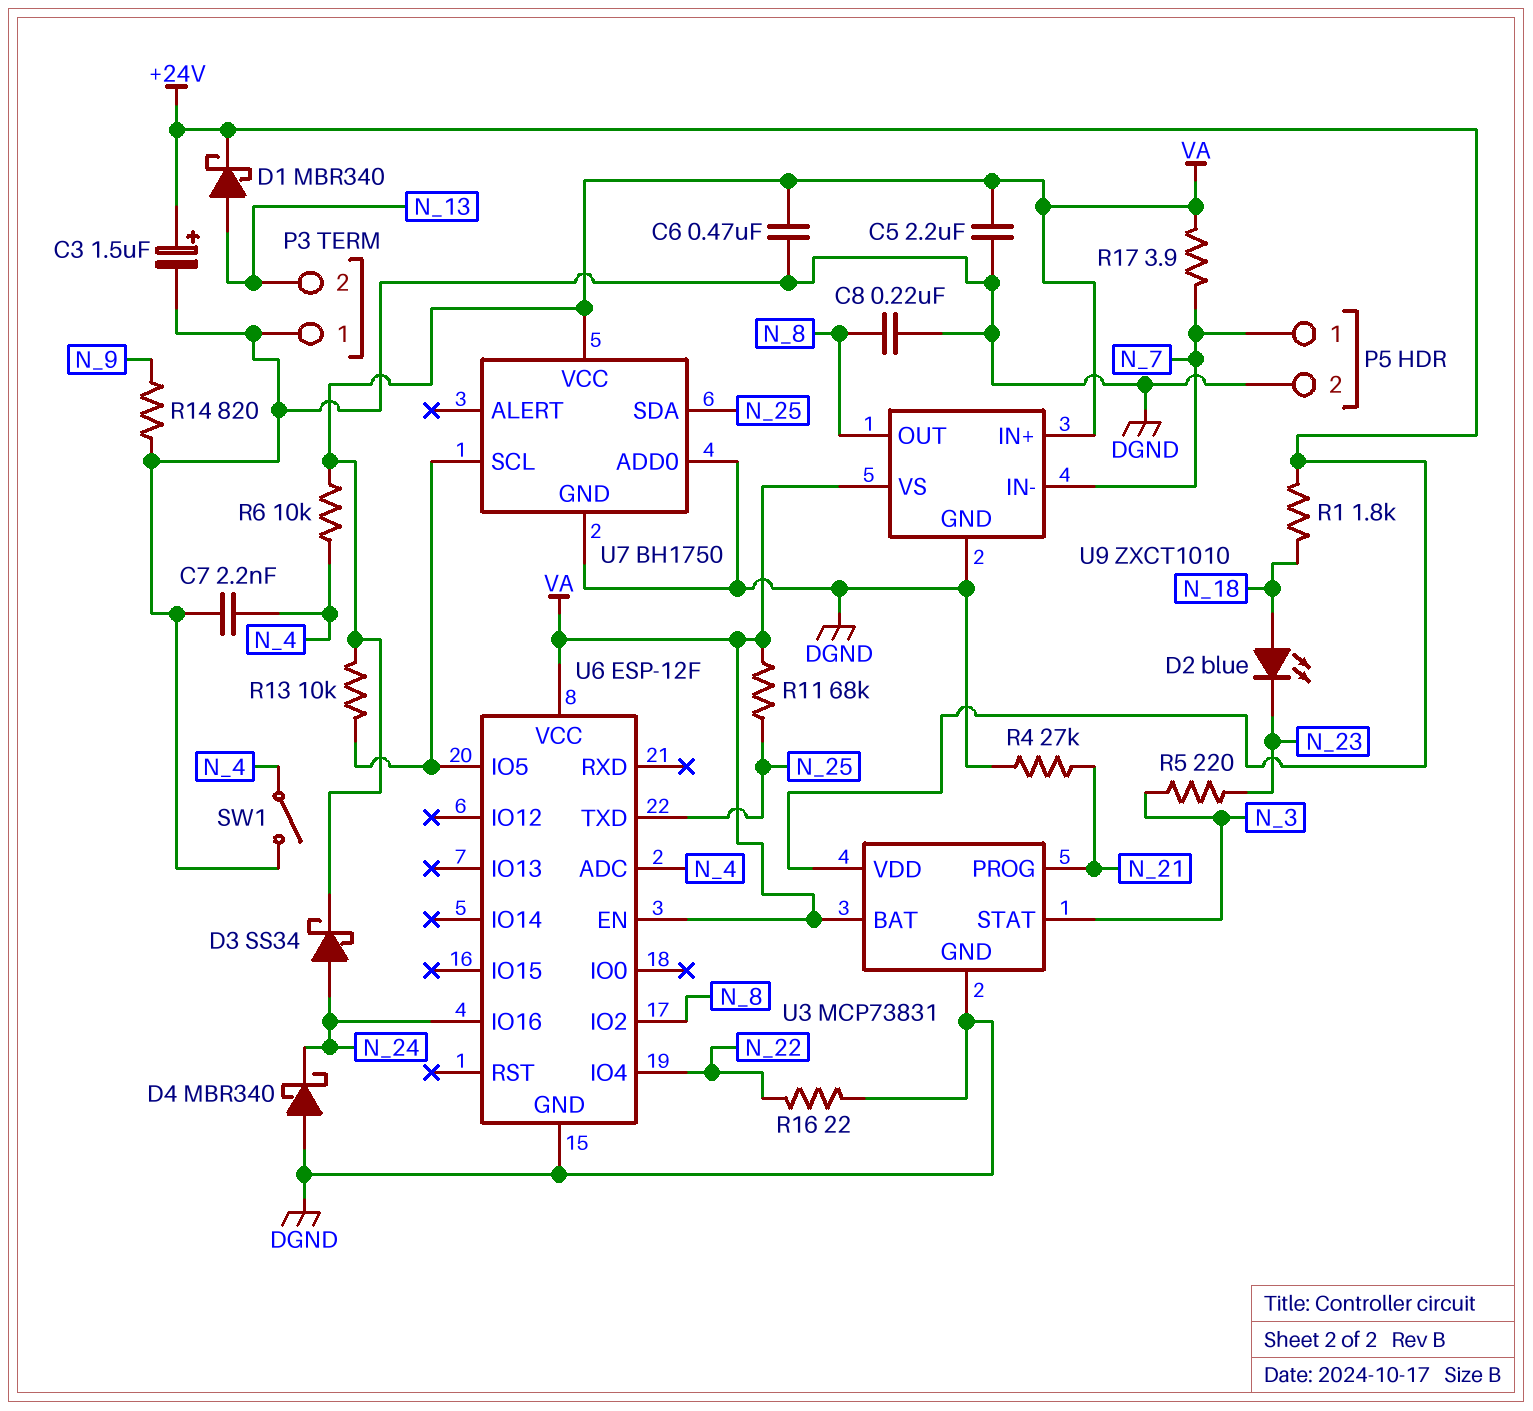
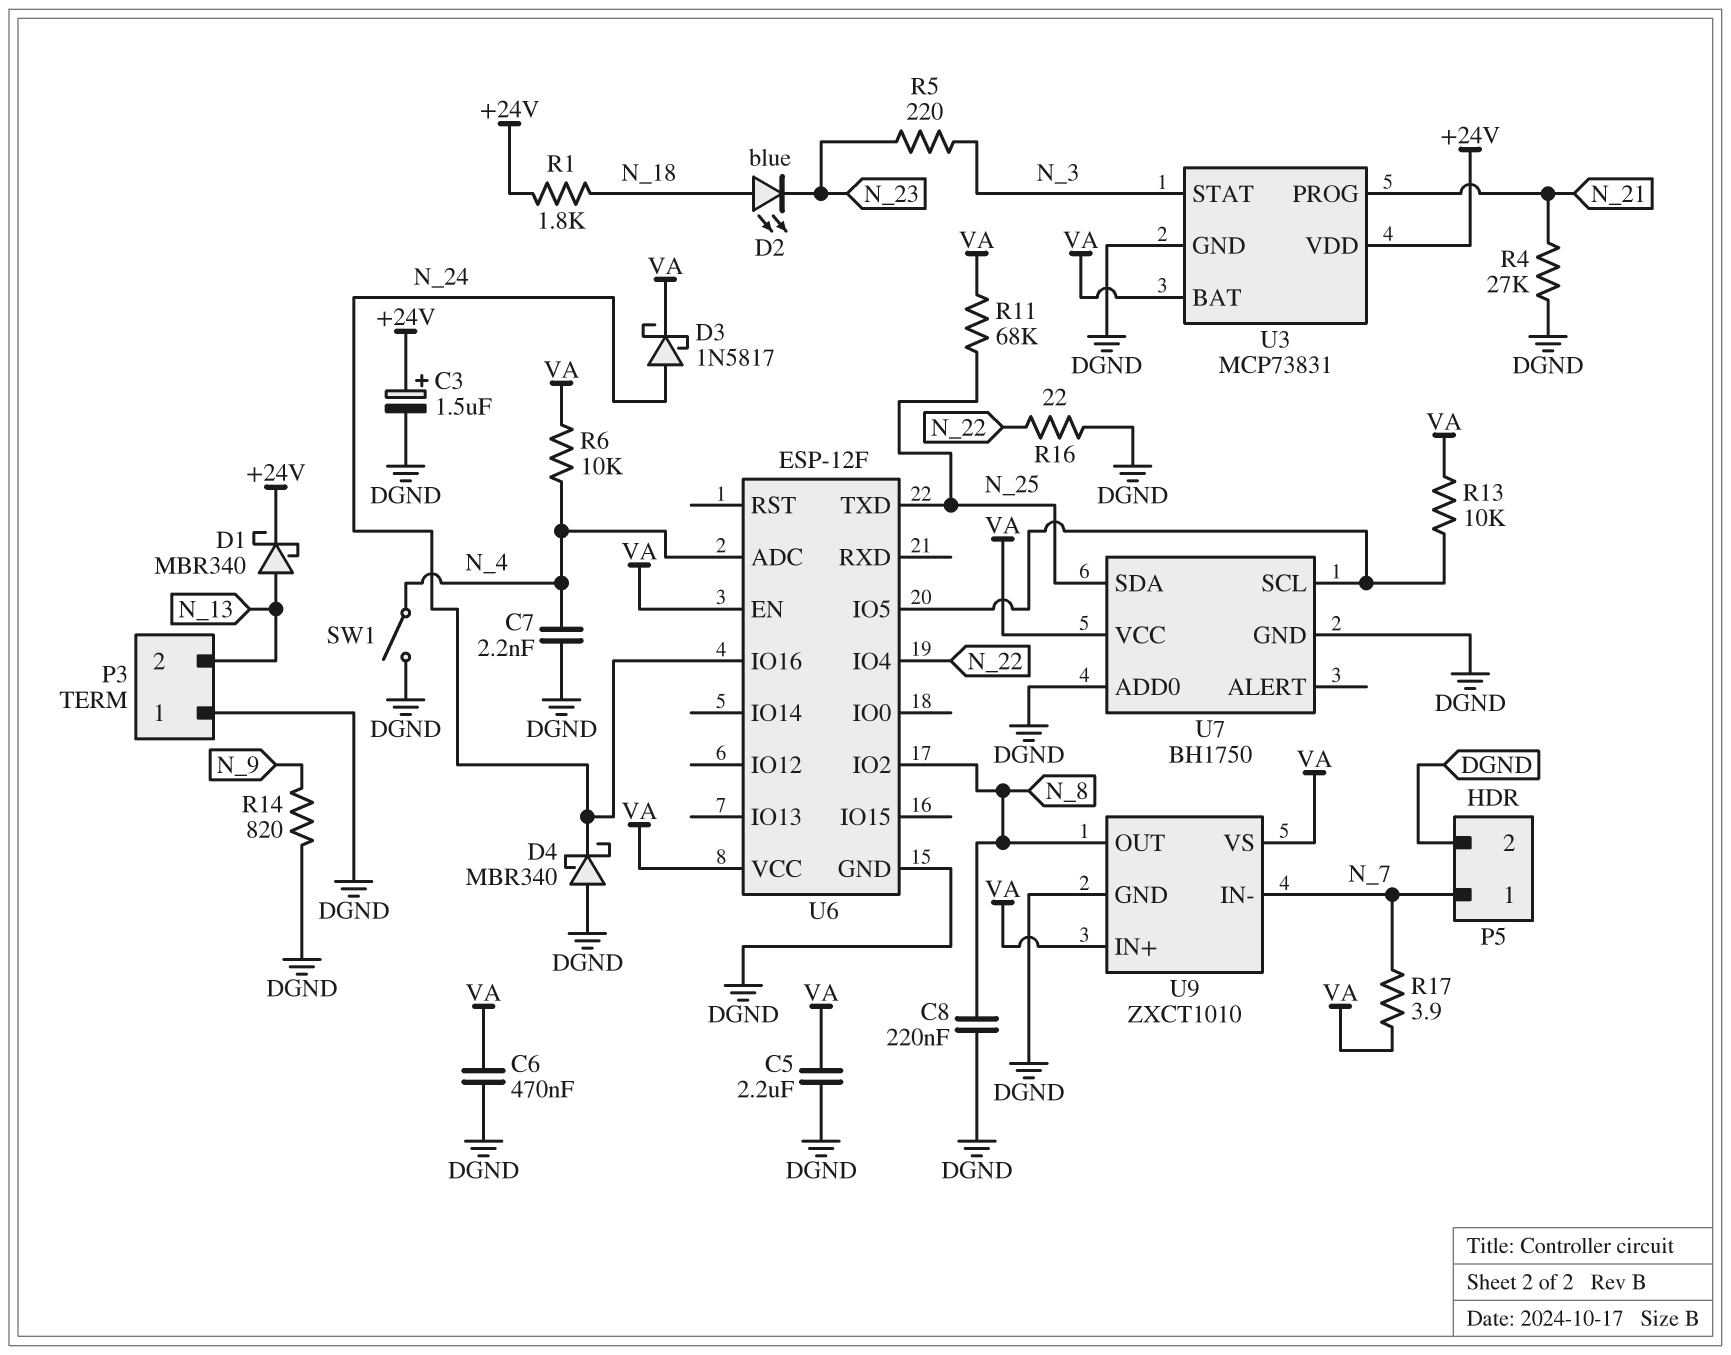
D3: schottky SS34 (A N_24, K VA) -> schottky 1N5817 (A N_24, K VA)

